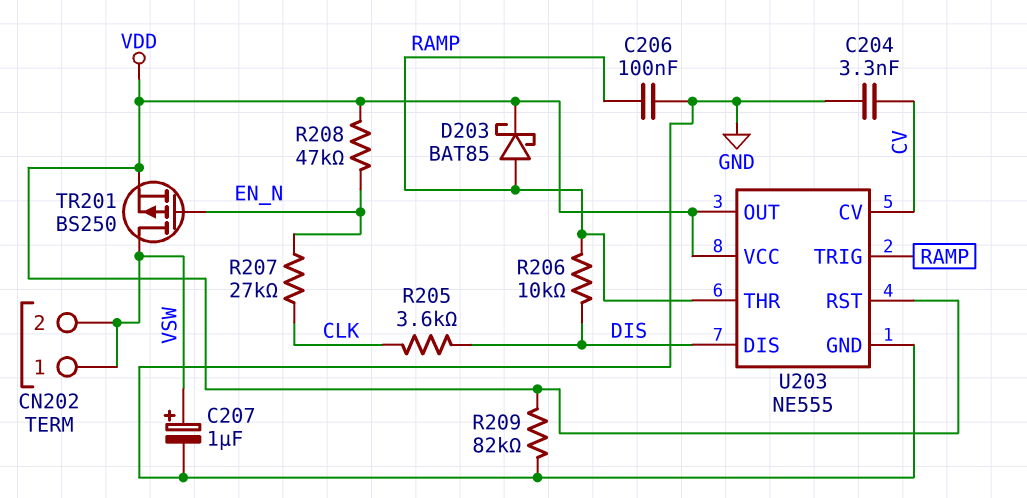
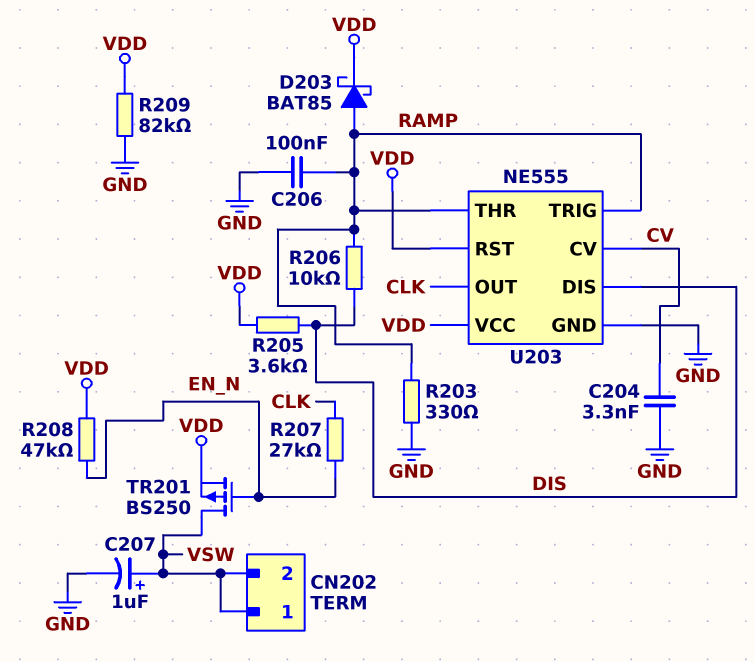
R203: none -> 330 (GND, RAMP)
R205: 3.6k (CLK, DIS) -> 3.6k (DIS, VDD)
U203 pin OUT: VDD -> CLK

